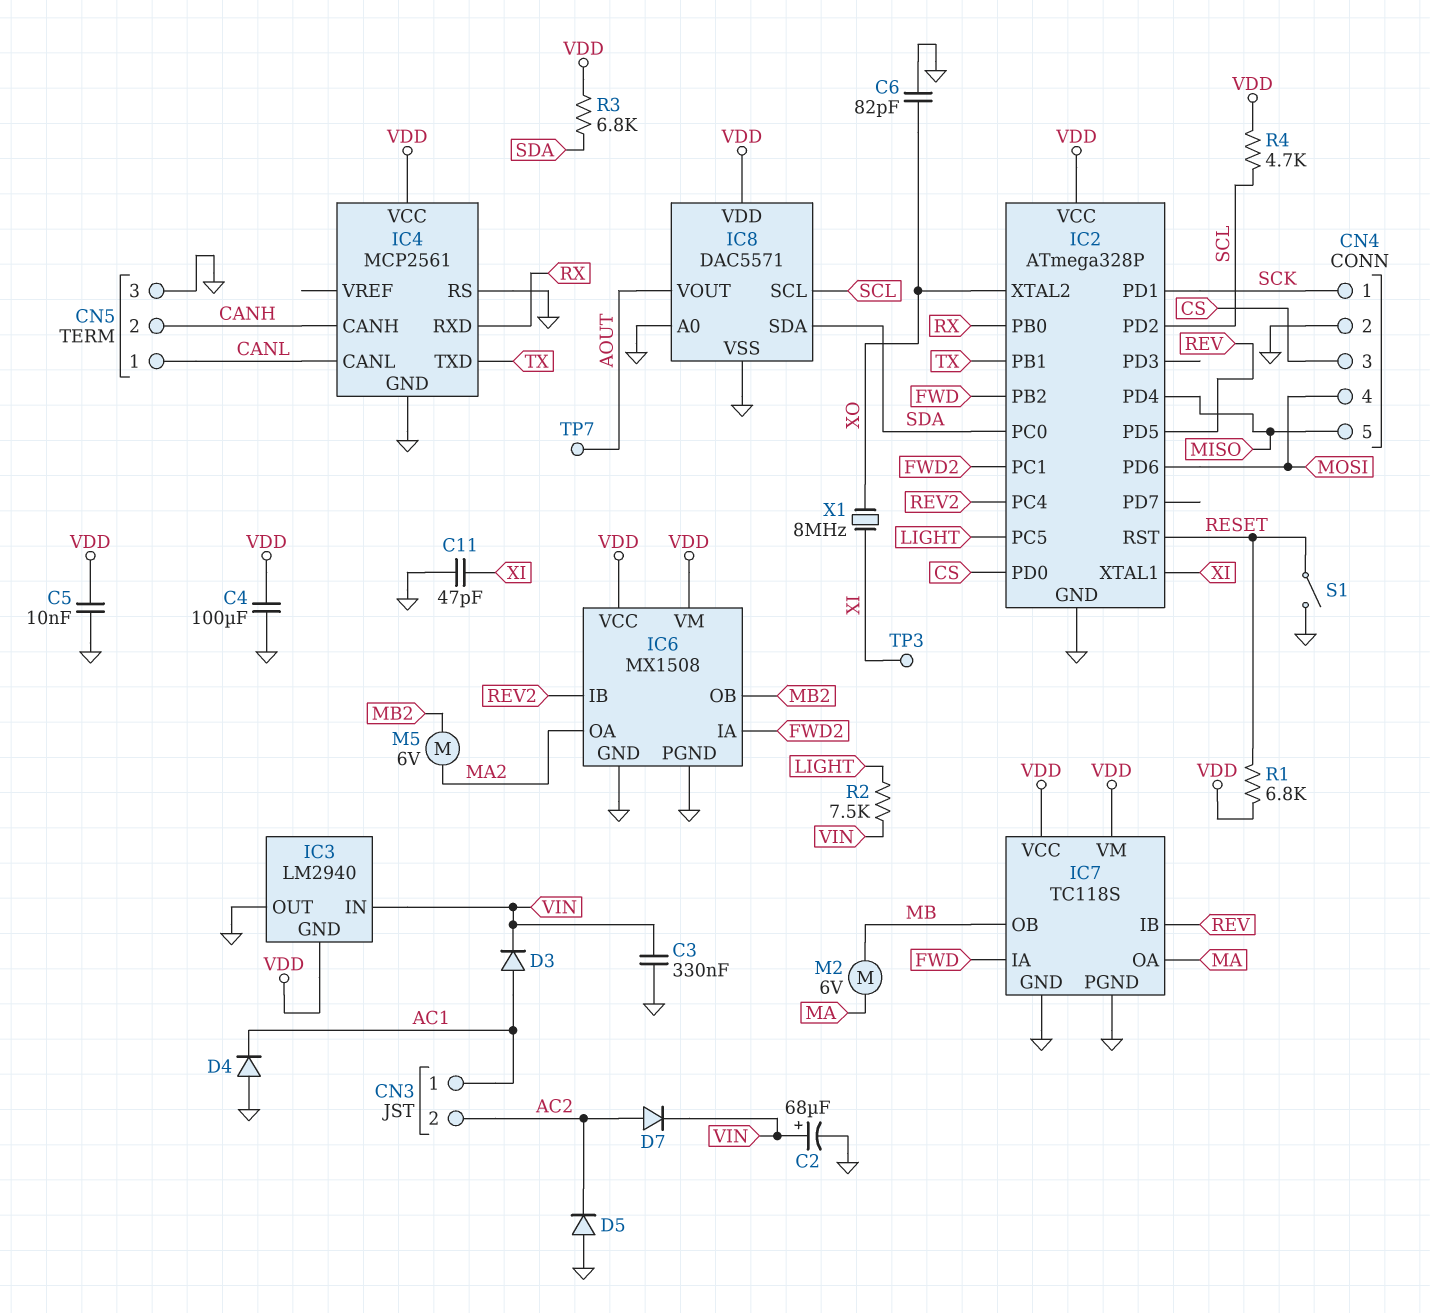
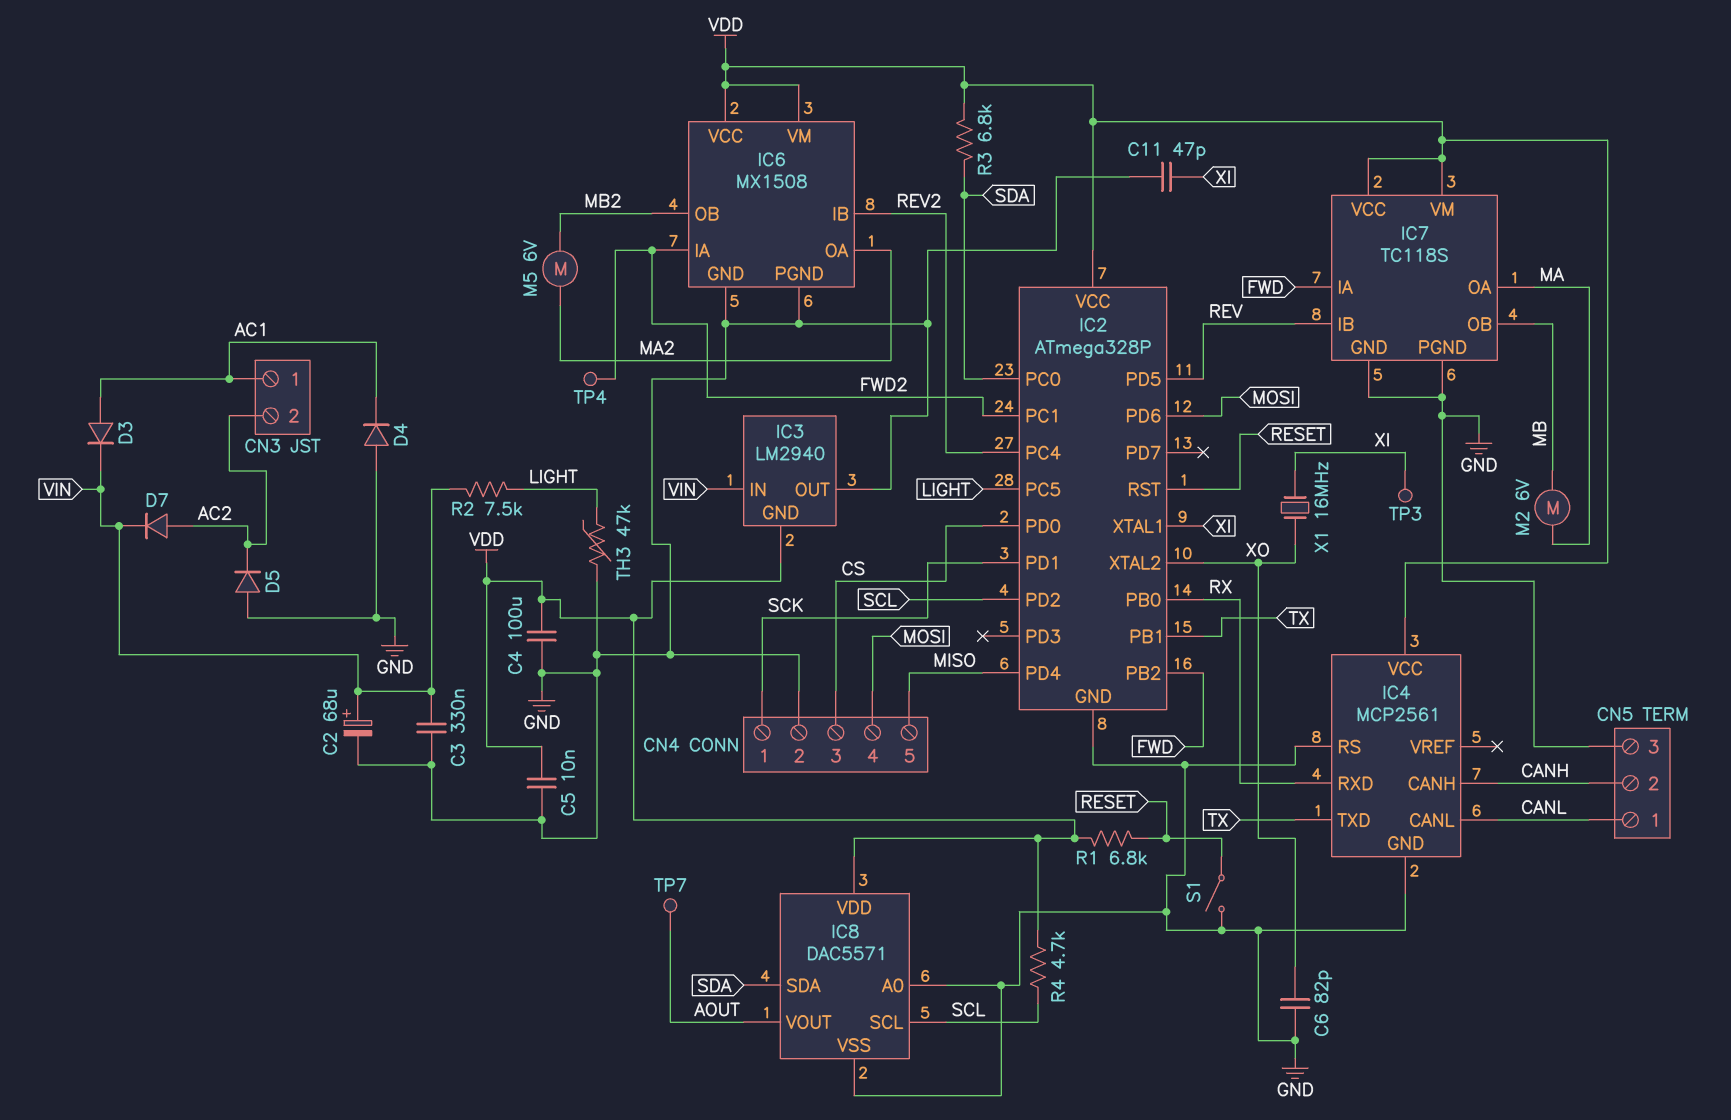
TH3: none -> 47k (GND, LIGHT)
TP4: none -> test point (FWD2)
X1: 8MHz (XI, XO) -> 16MHz (XI, XO)

